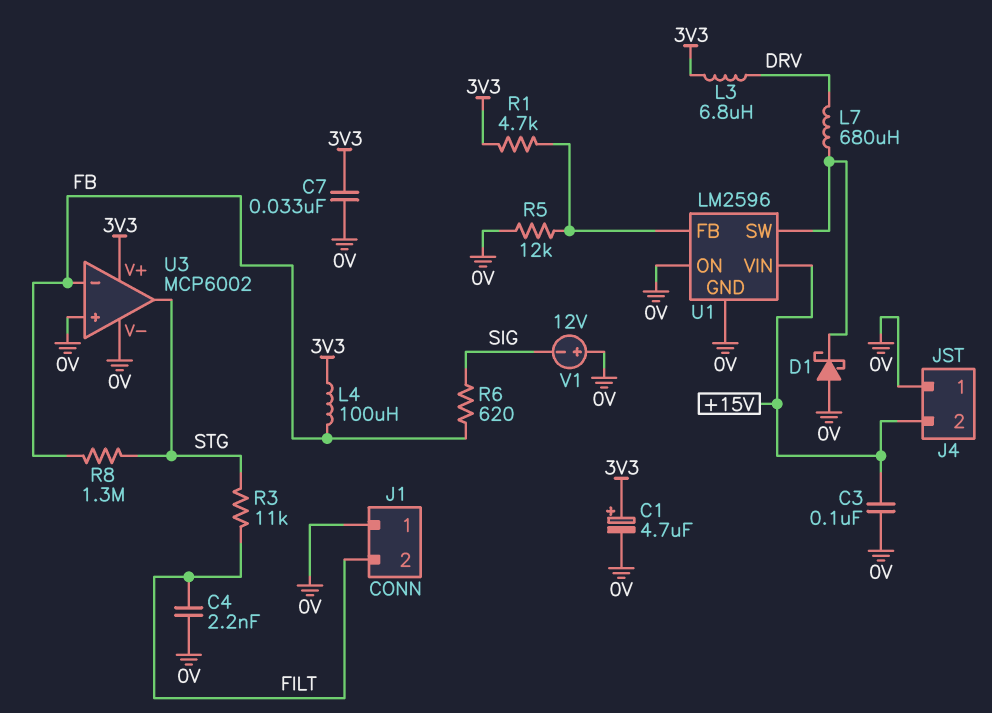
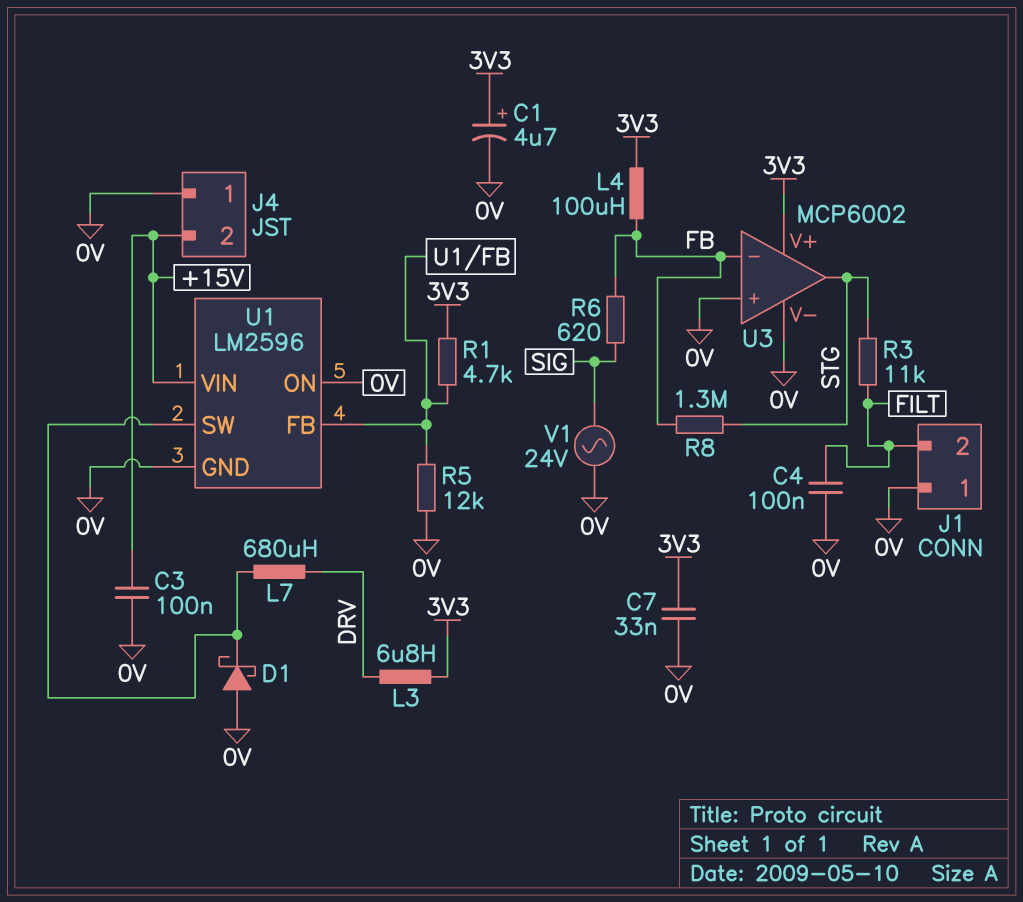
C4: 2.2nF (0V, FILT) -> 100nF (0V, FILT)
V1: 12V (plus 0V, minus SIG) -> AC 24V (0V, SIG)

